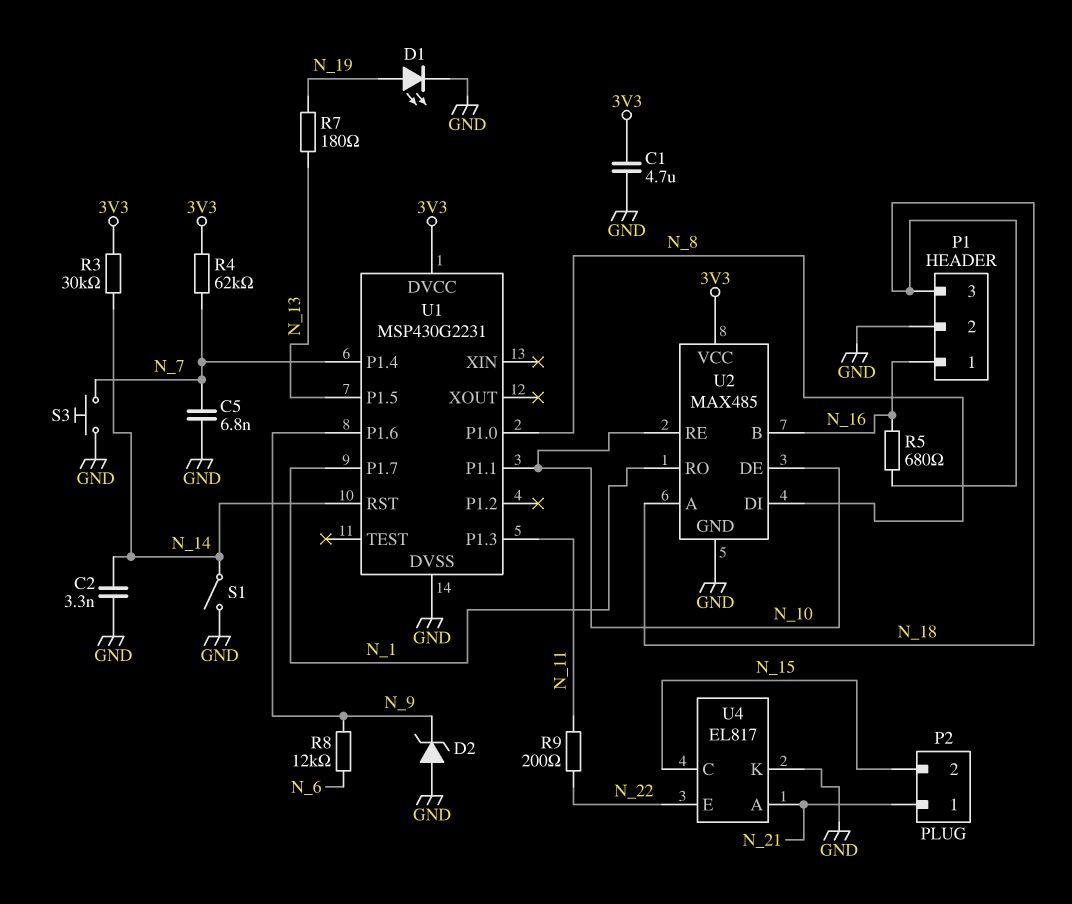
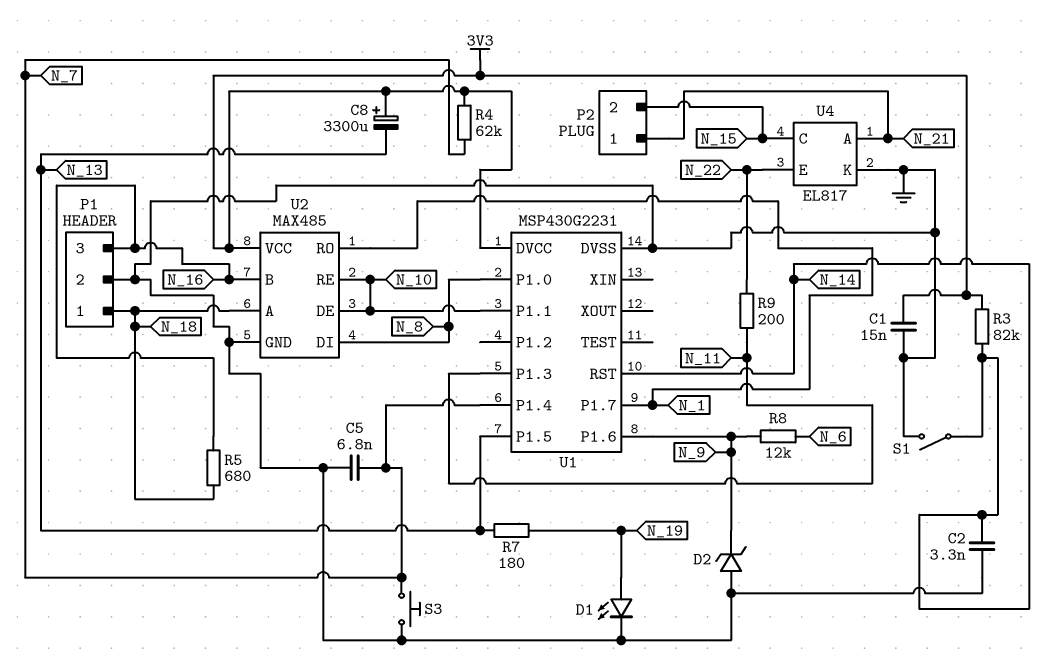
C1: 4.7uF (3V3, GND) -> 15nF (3V3, GND)
C8: none -> 3300uF (plus 3V3, minus N_13)
P1 pin 1: N_16 -> N_18
P1 pin 3: N_18 -> N_16
R3: 30k (3V3, N_14) -> 82k (3V3, N_14)

